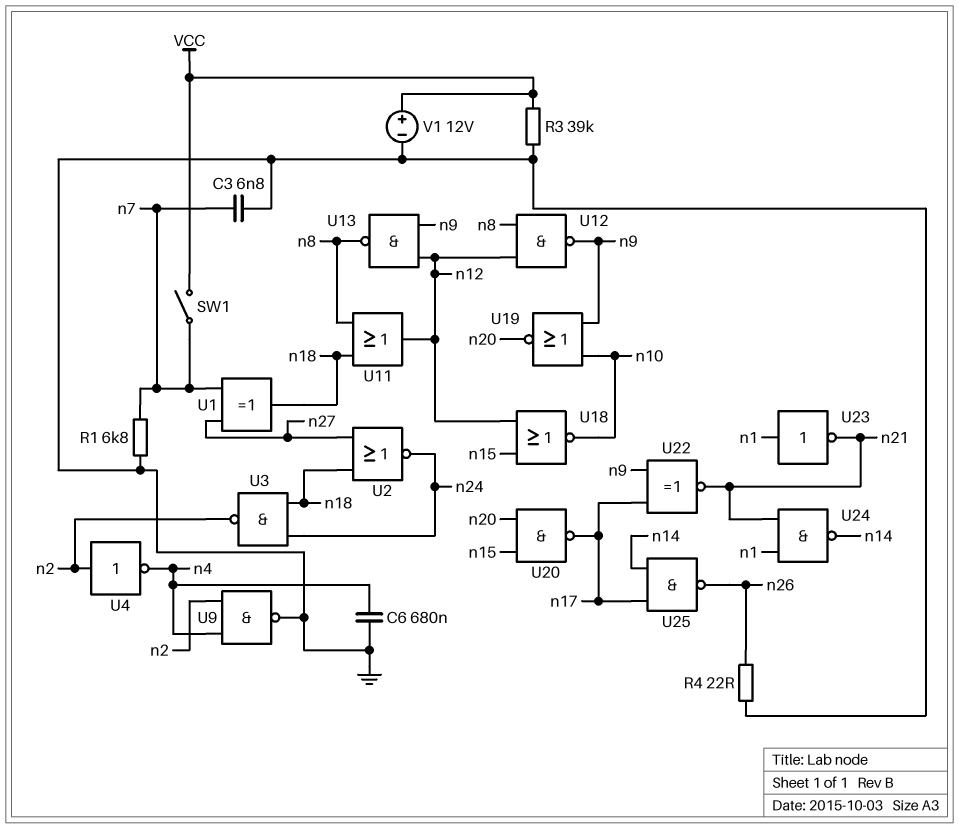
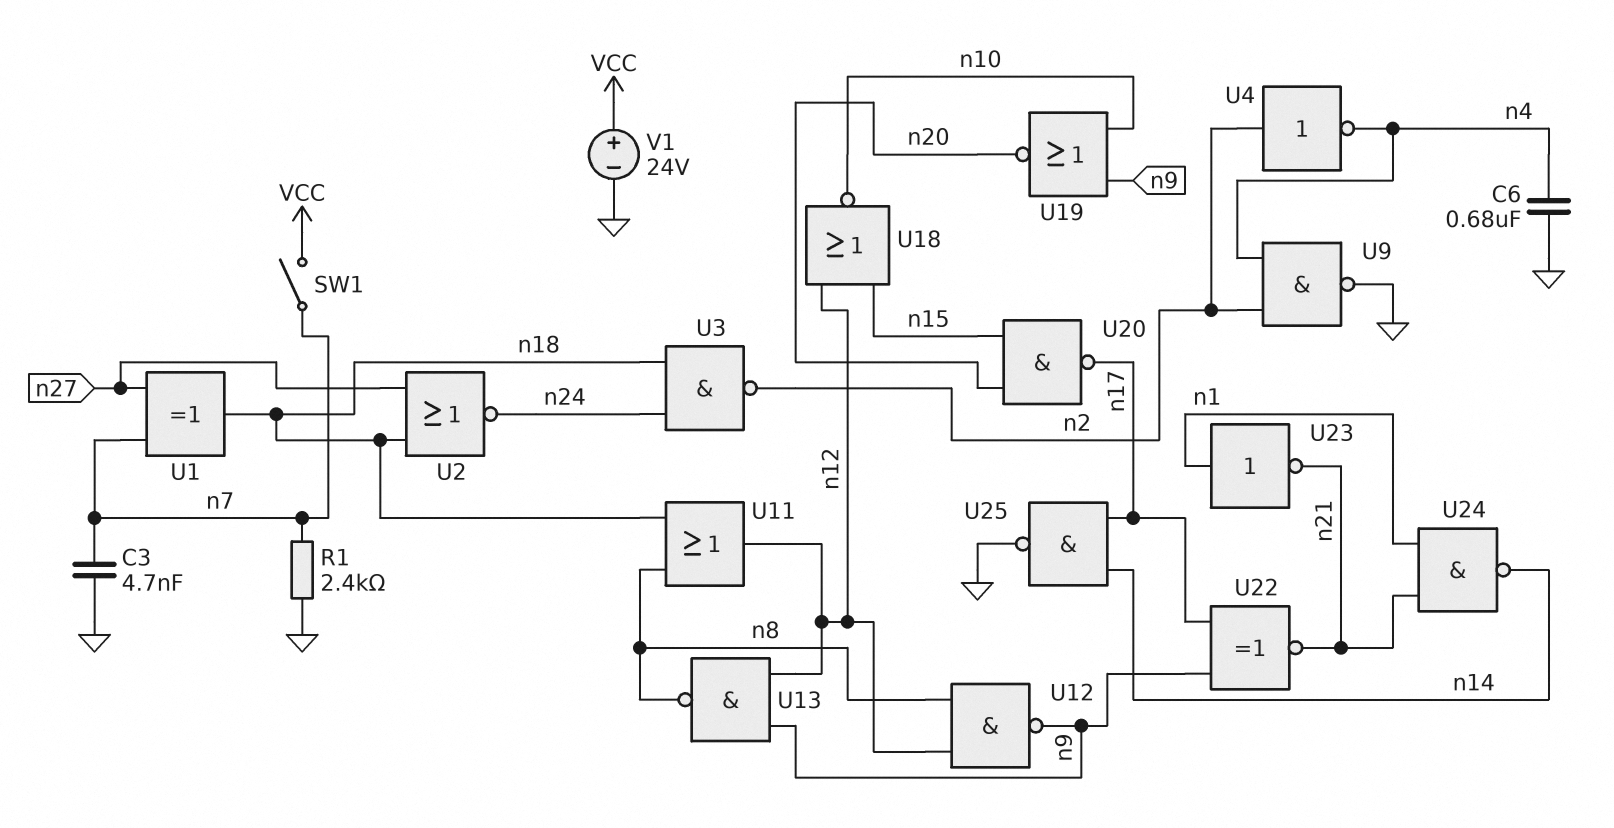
C3: 6.8nF (GND, n7) -> 4.7nF (GND, n7)
R1: 6.8k (GND, n7) -> 2.4k (GND, n7)
R3: 39k (GND, VCC) -> none
R4: 22 (GND, n26) -> none
U25: NAND (in n14, in n17, out n26) -> NAND (in n14, in n17, out GND)
V1: 12V (plus VCC, minus GND) -> 24V (plus VCC, minus GND)

